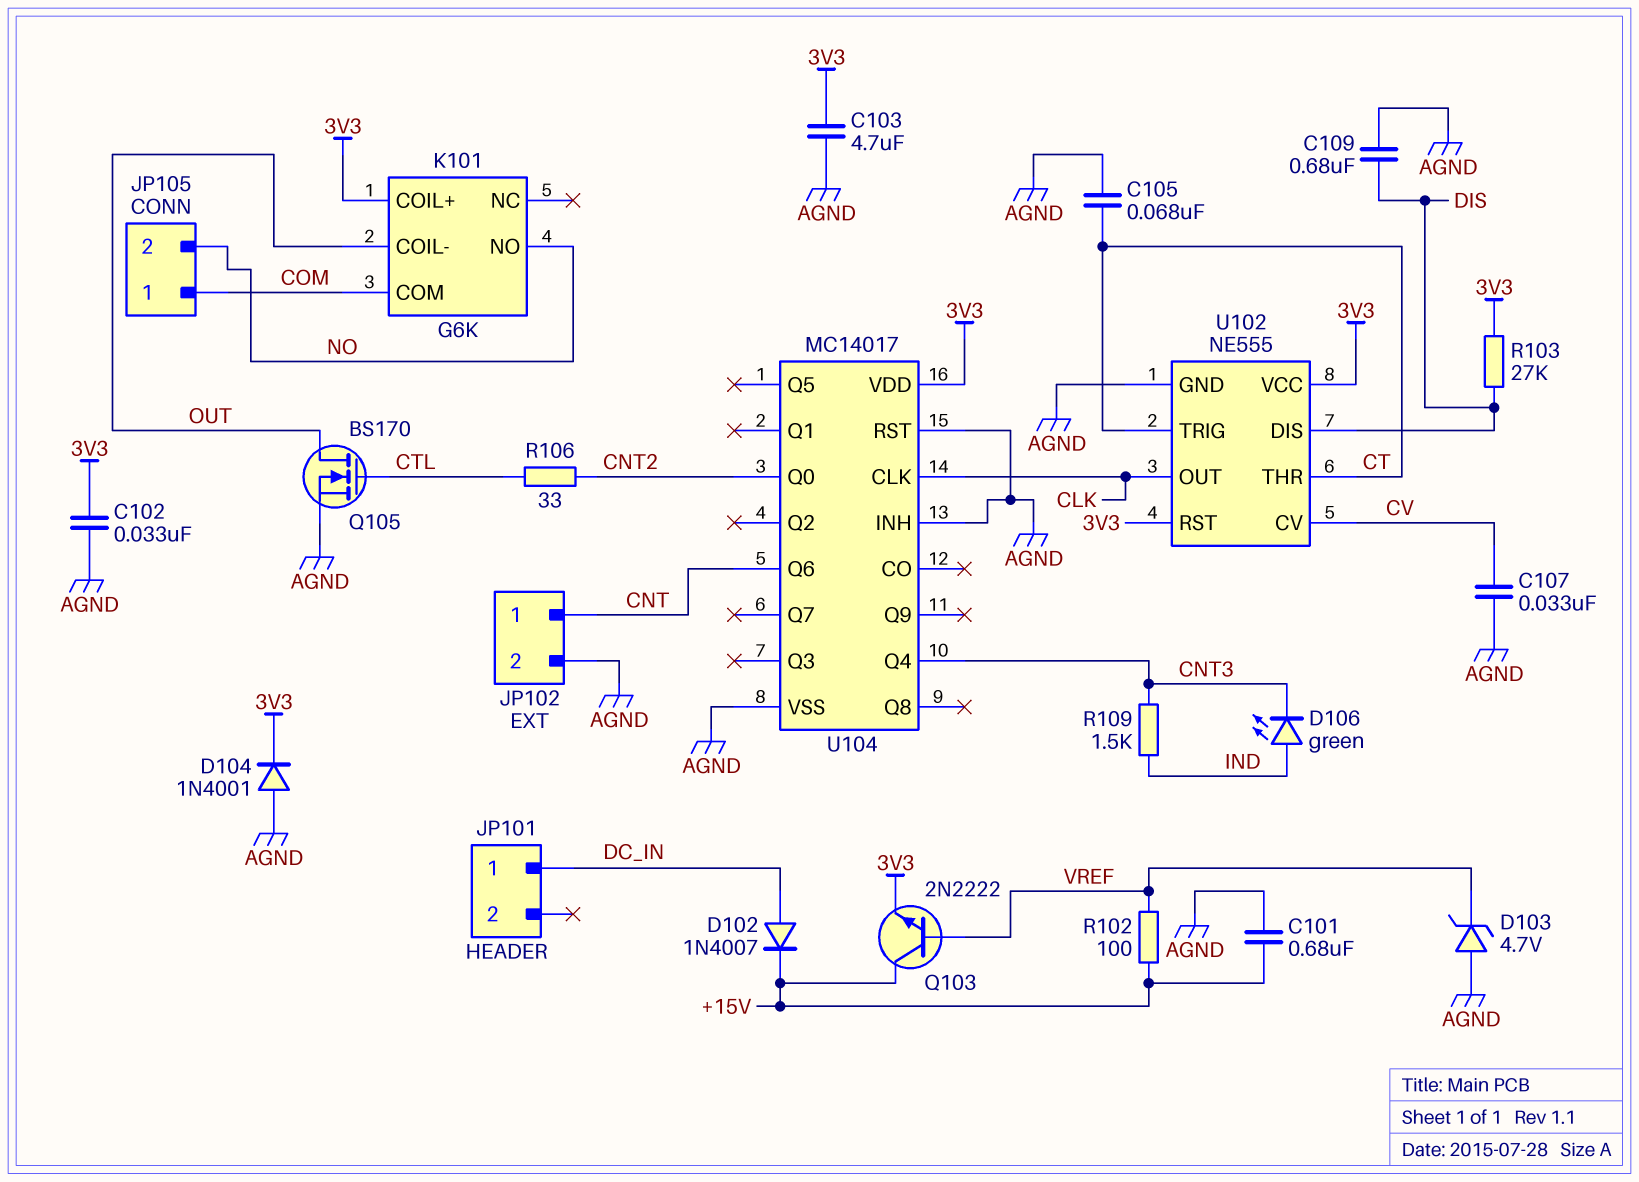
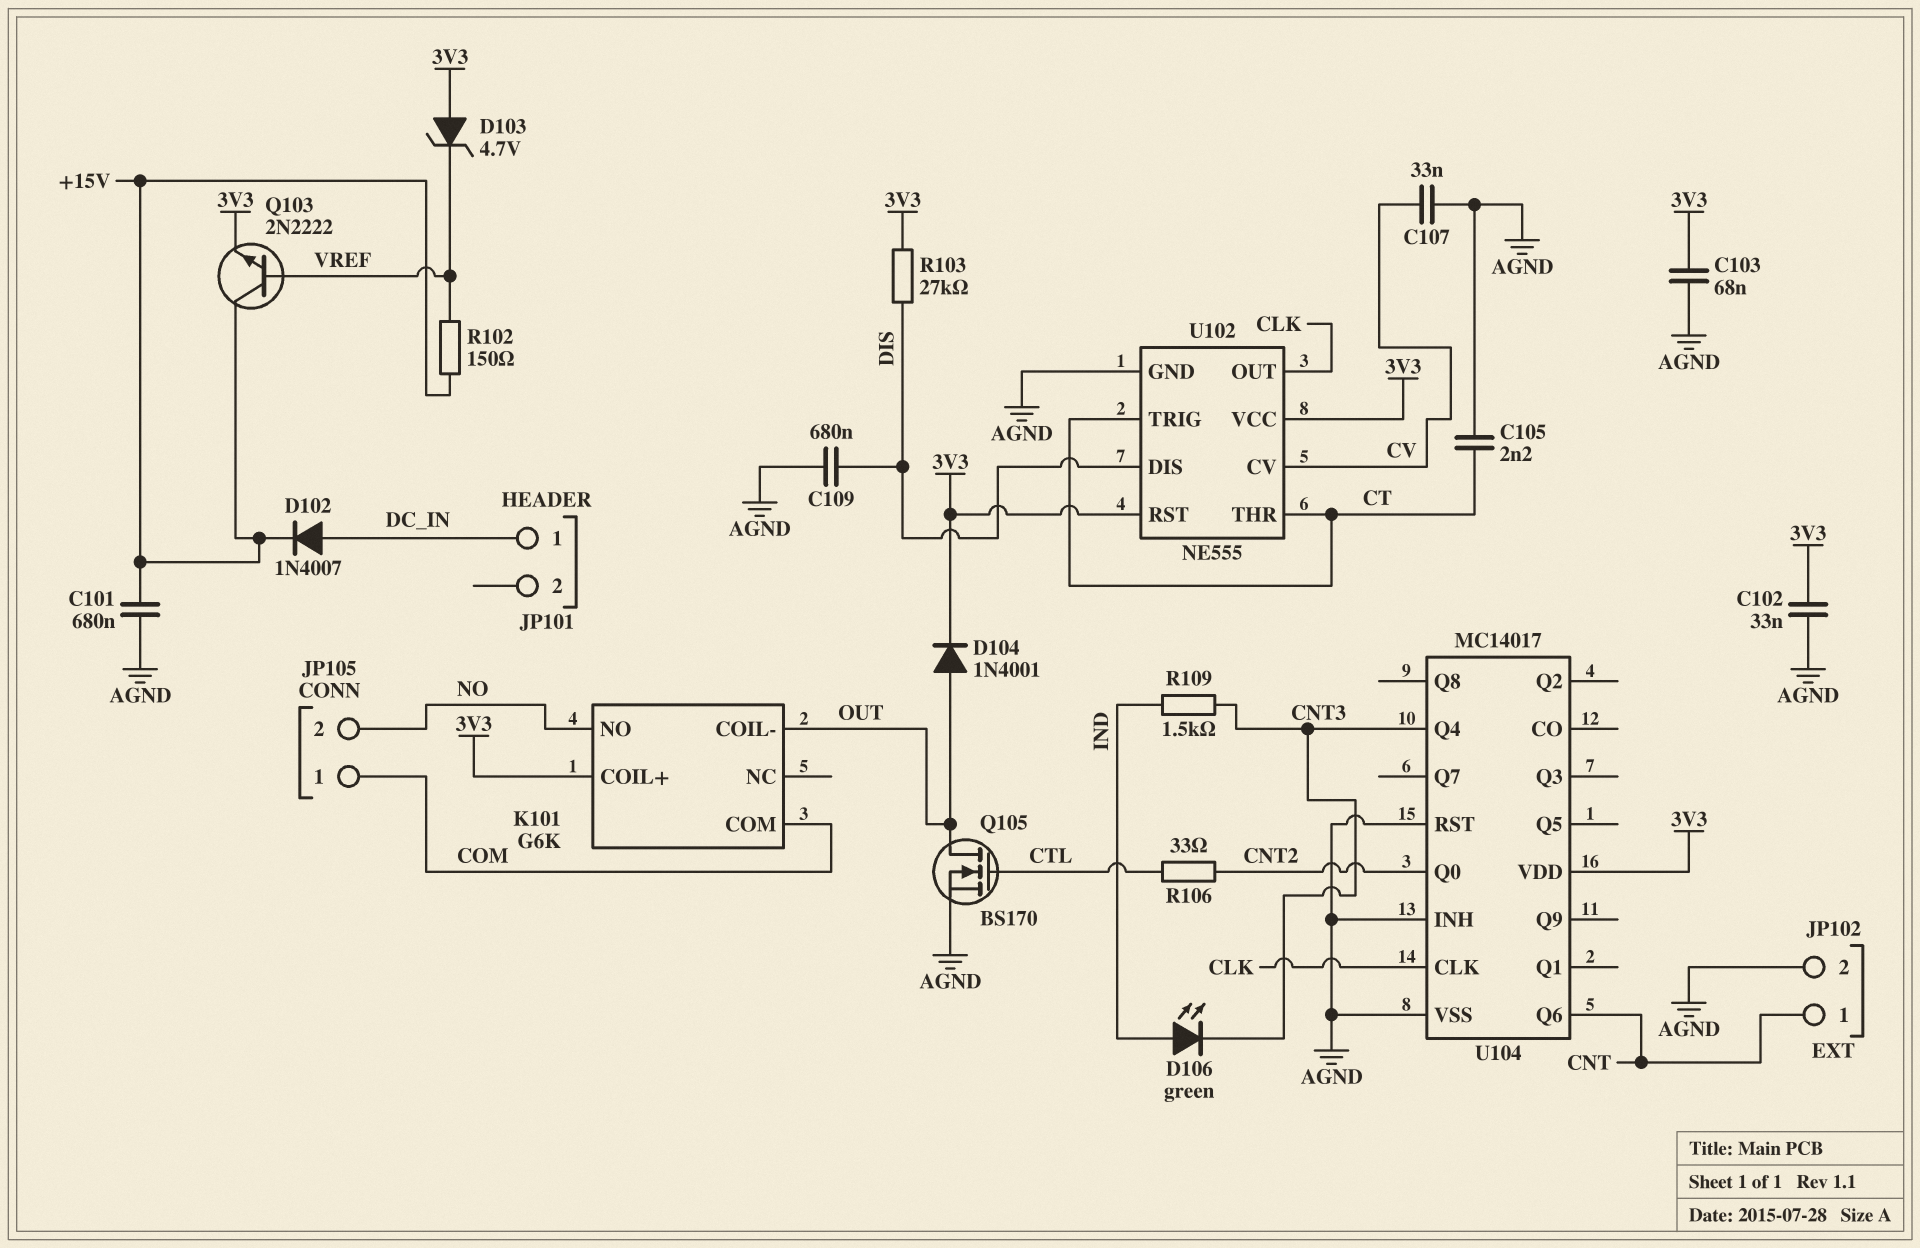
C103: 4.7uF (3V3, AGND) -> 68nF (3V3, AGND)
C105: 68nF (AGND, CT) -> 2.2nF (AGND, CT)
D103: zener 4.7V (A AGND, K VREF) -> zener 4.7V (A 3V3, K VREF)
D104: diode 1N4001 (A AGND, K 3V3) -> diode 1N4001 (A OUT, K 3V3)
R102: 100 (+15V, VREF) -> 150 (+15V, VREF)

